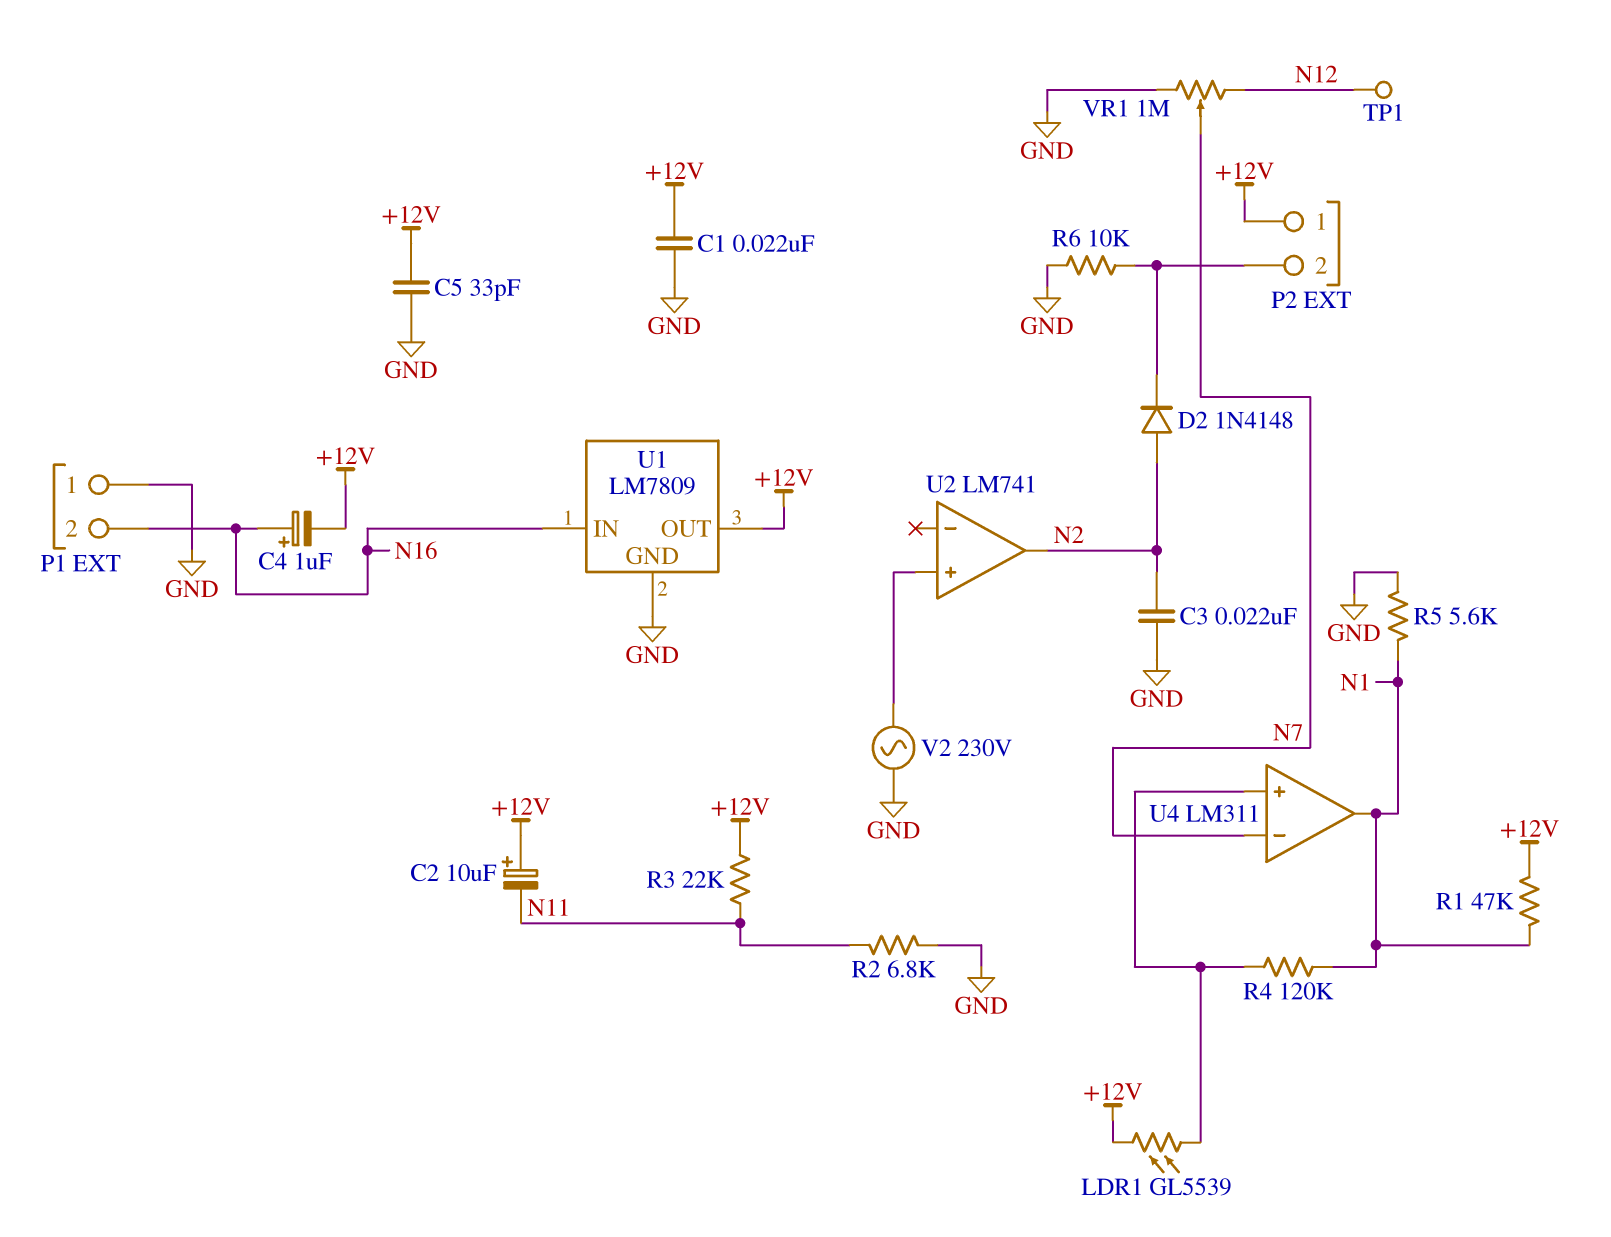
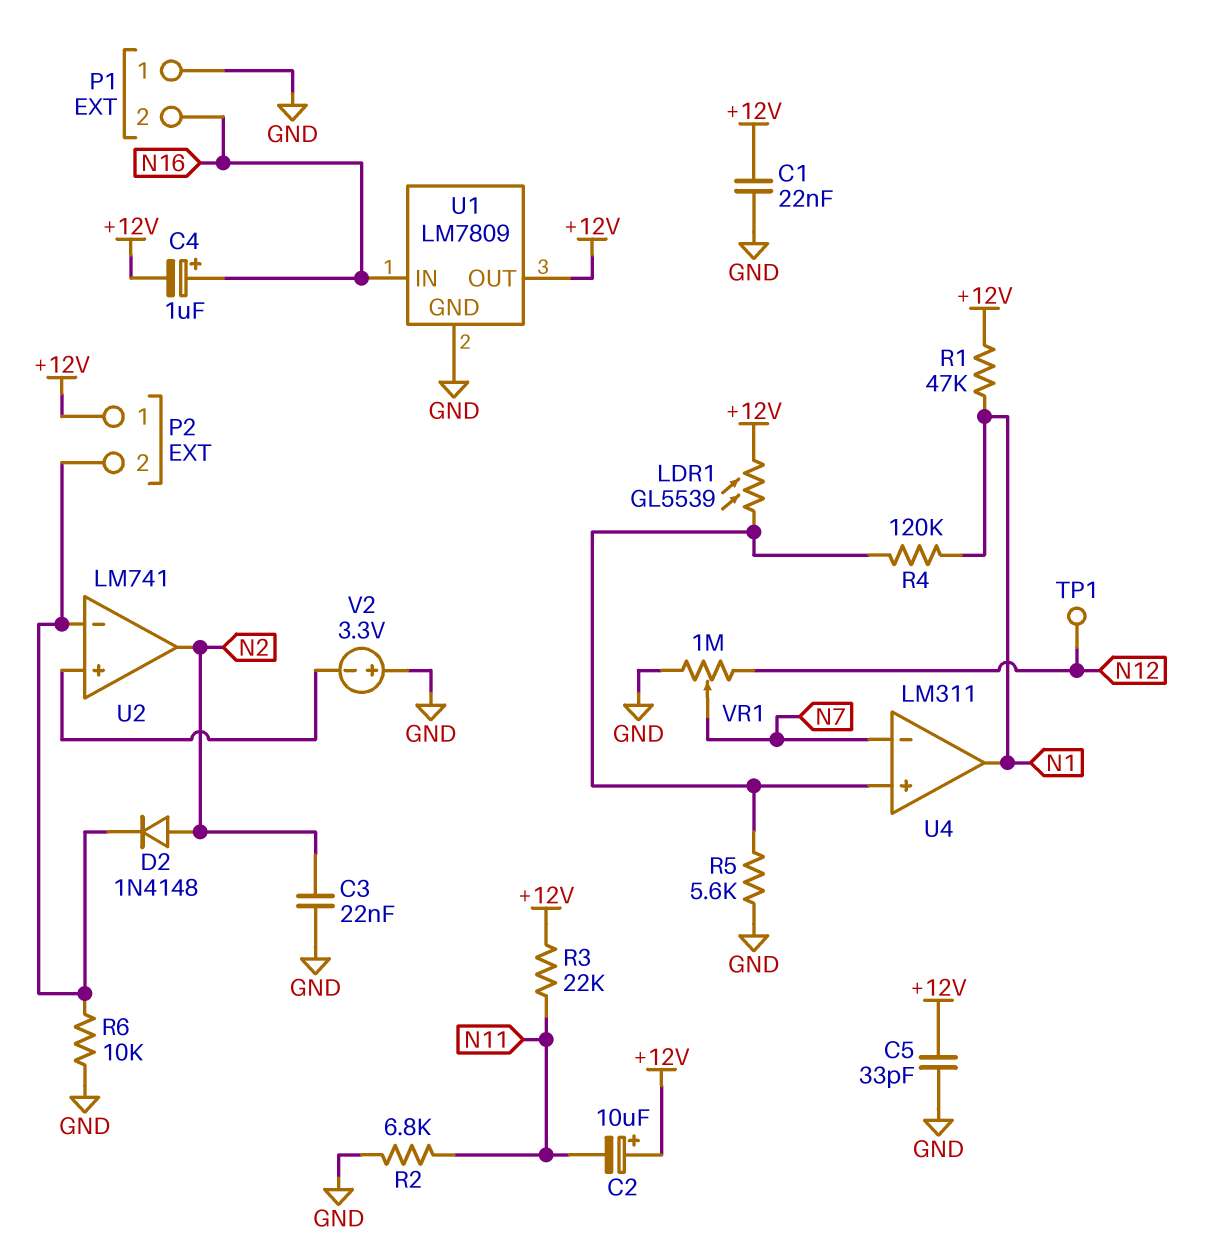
R5: 5.6k (GND, N1) -> 5.6k (GND, U4/in+)
U2 pin in-: none -> P2/2
V2: AC 230V (GND, U2/in+) -> 3.3V (plus GND, minus U2/in+)

